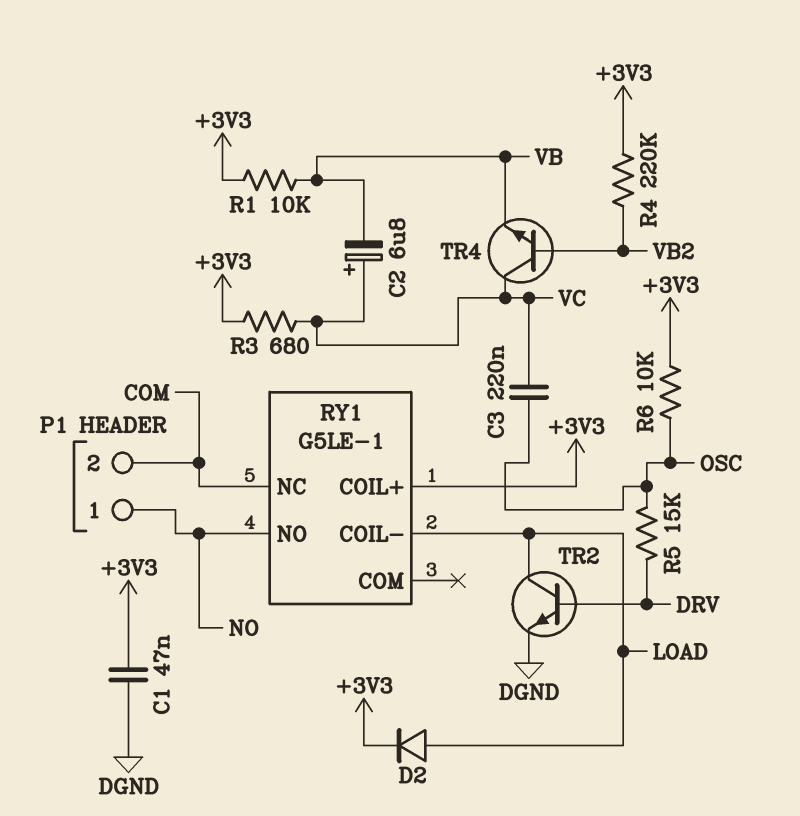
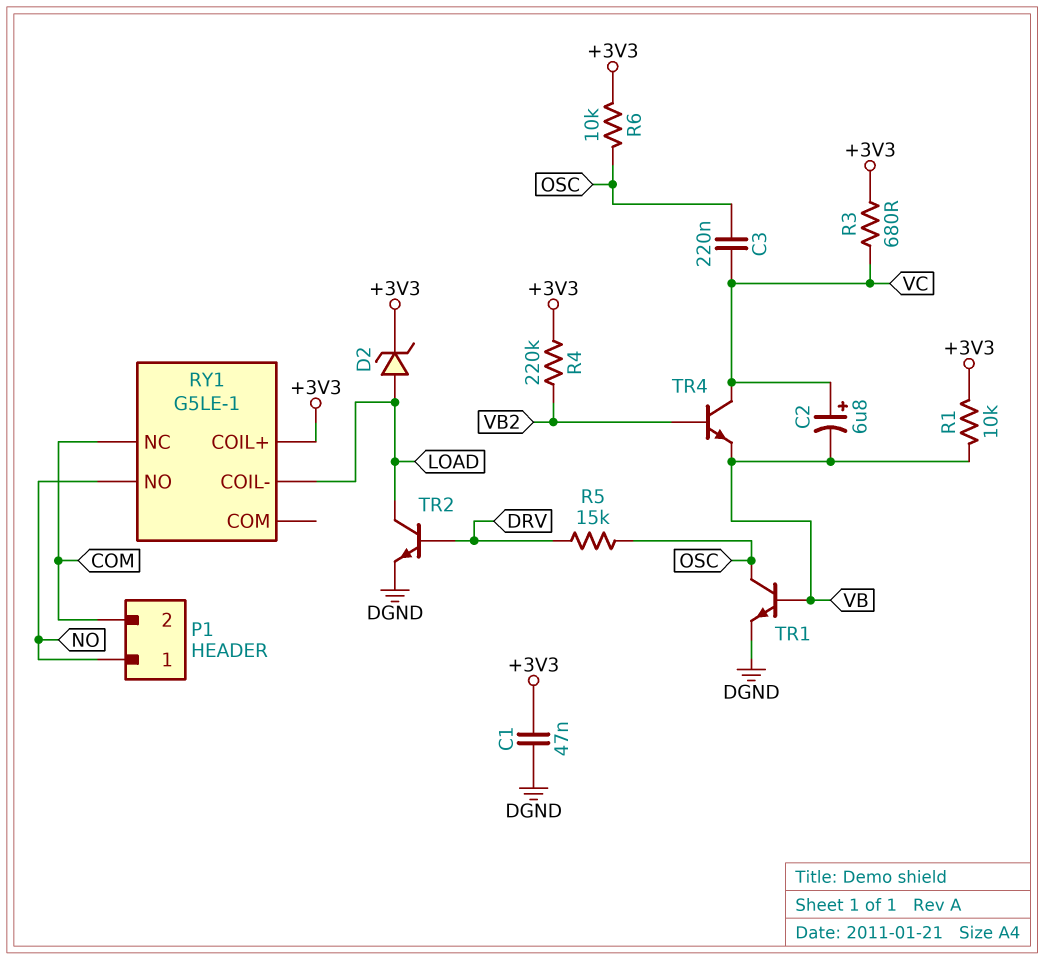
D2: diode (A LOAD, K +3V3) -> zener (A LOAD, K +3V3)
TR1: none -> NPN (B VB, C OSC, E DGND)

